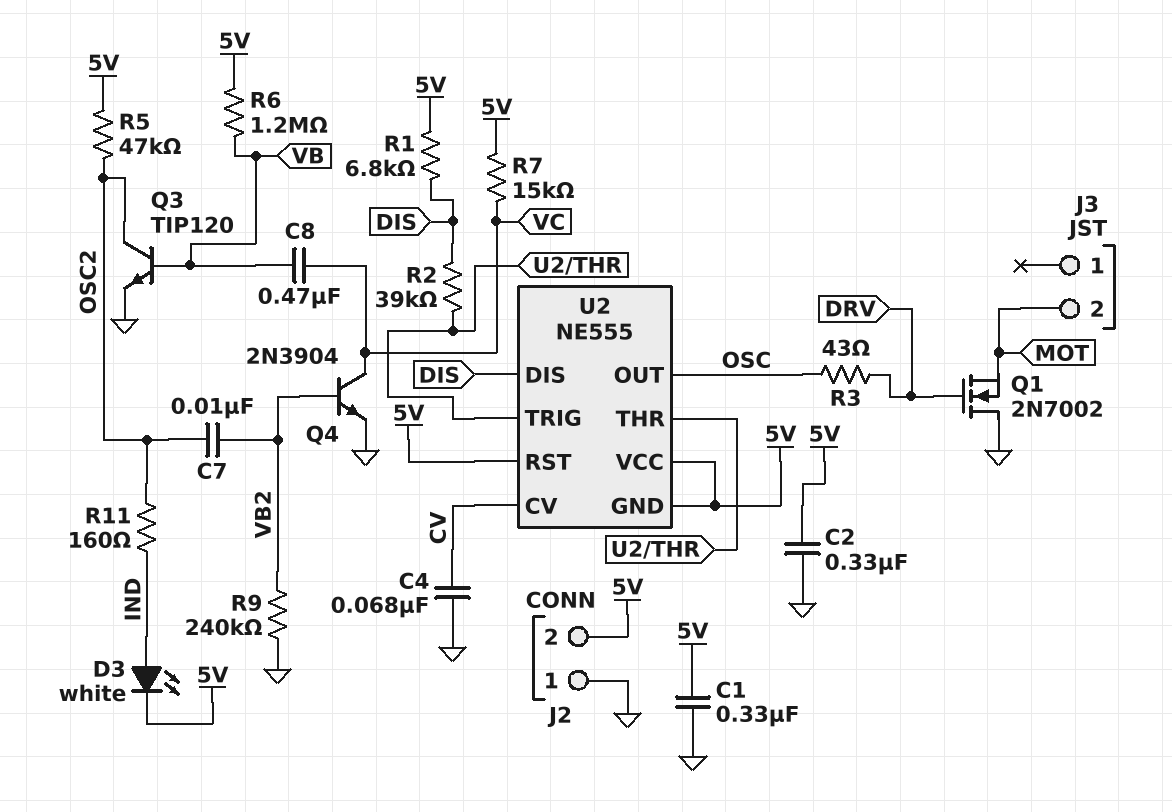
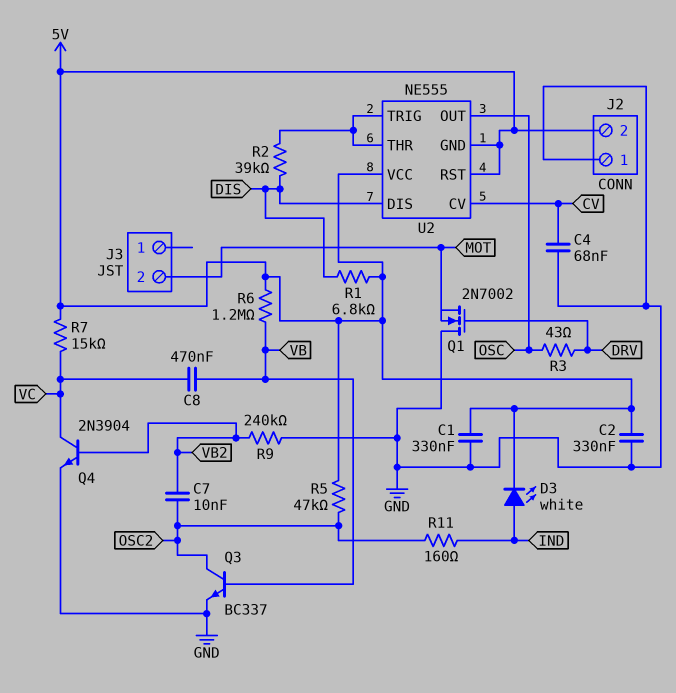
Q3: NPN TIP120 (B VB, C OSC2, E GND) -> NPN BC337 (B VB, C OSC2, E GND)

